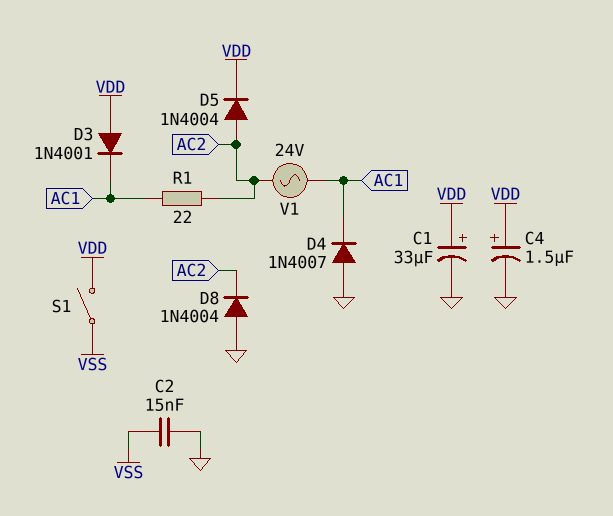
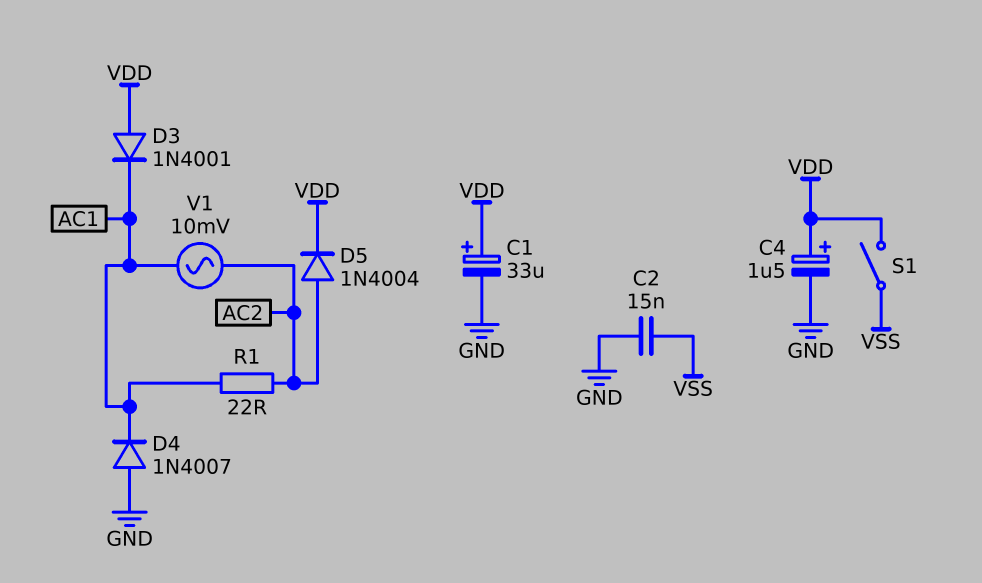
D8: diode 1N4004 (A GND, K AC2) -> none
V1: AC 24V (AC1, AC2) -> AC 10mV (AC1, AC2)

